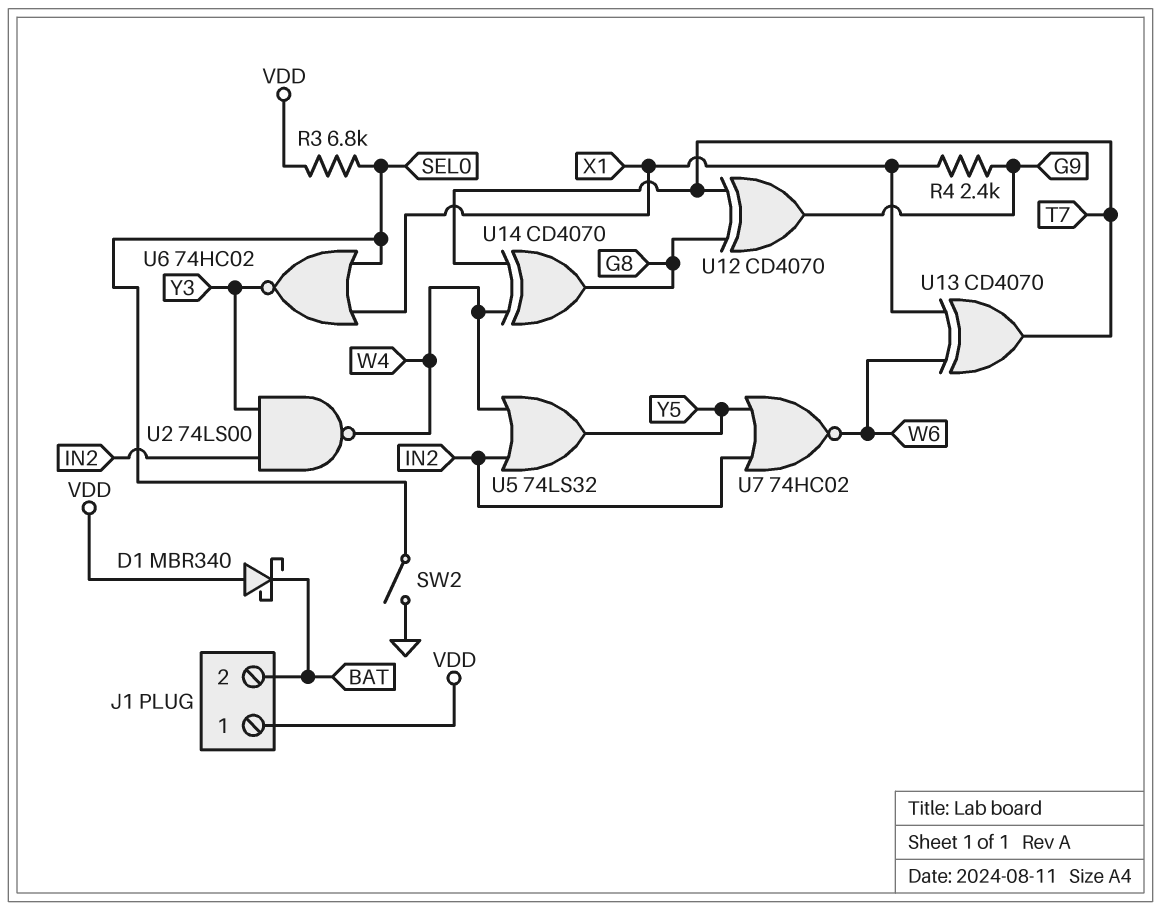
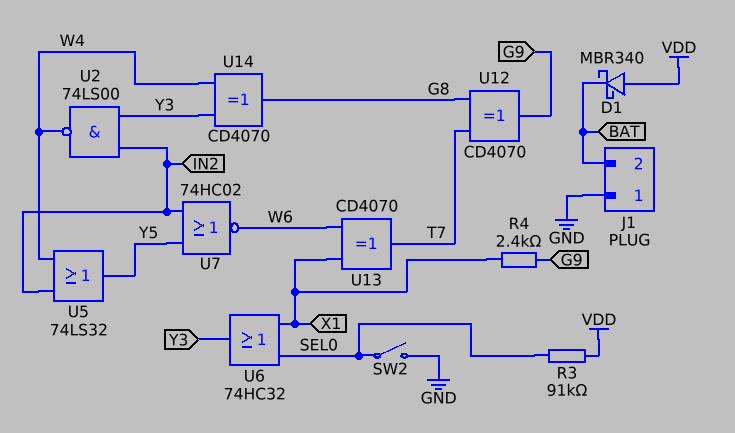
J1 pin 1: VDD -> GND
R3: 6.8k (SEL0, VDD) -> 91k (SEL0, VDD)
U6: NOR 74HC02 (in SEL0, in X1, out Y3) -> OR 74HC32 (in SEL0, in X1, out Y3)
U14: XOR CD4070 (in T7, in W4, out G8) -> XOR CD4070 (in W4, in Y3, out G8)

